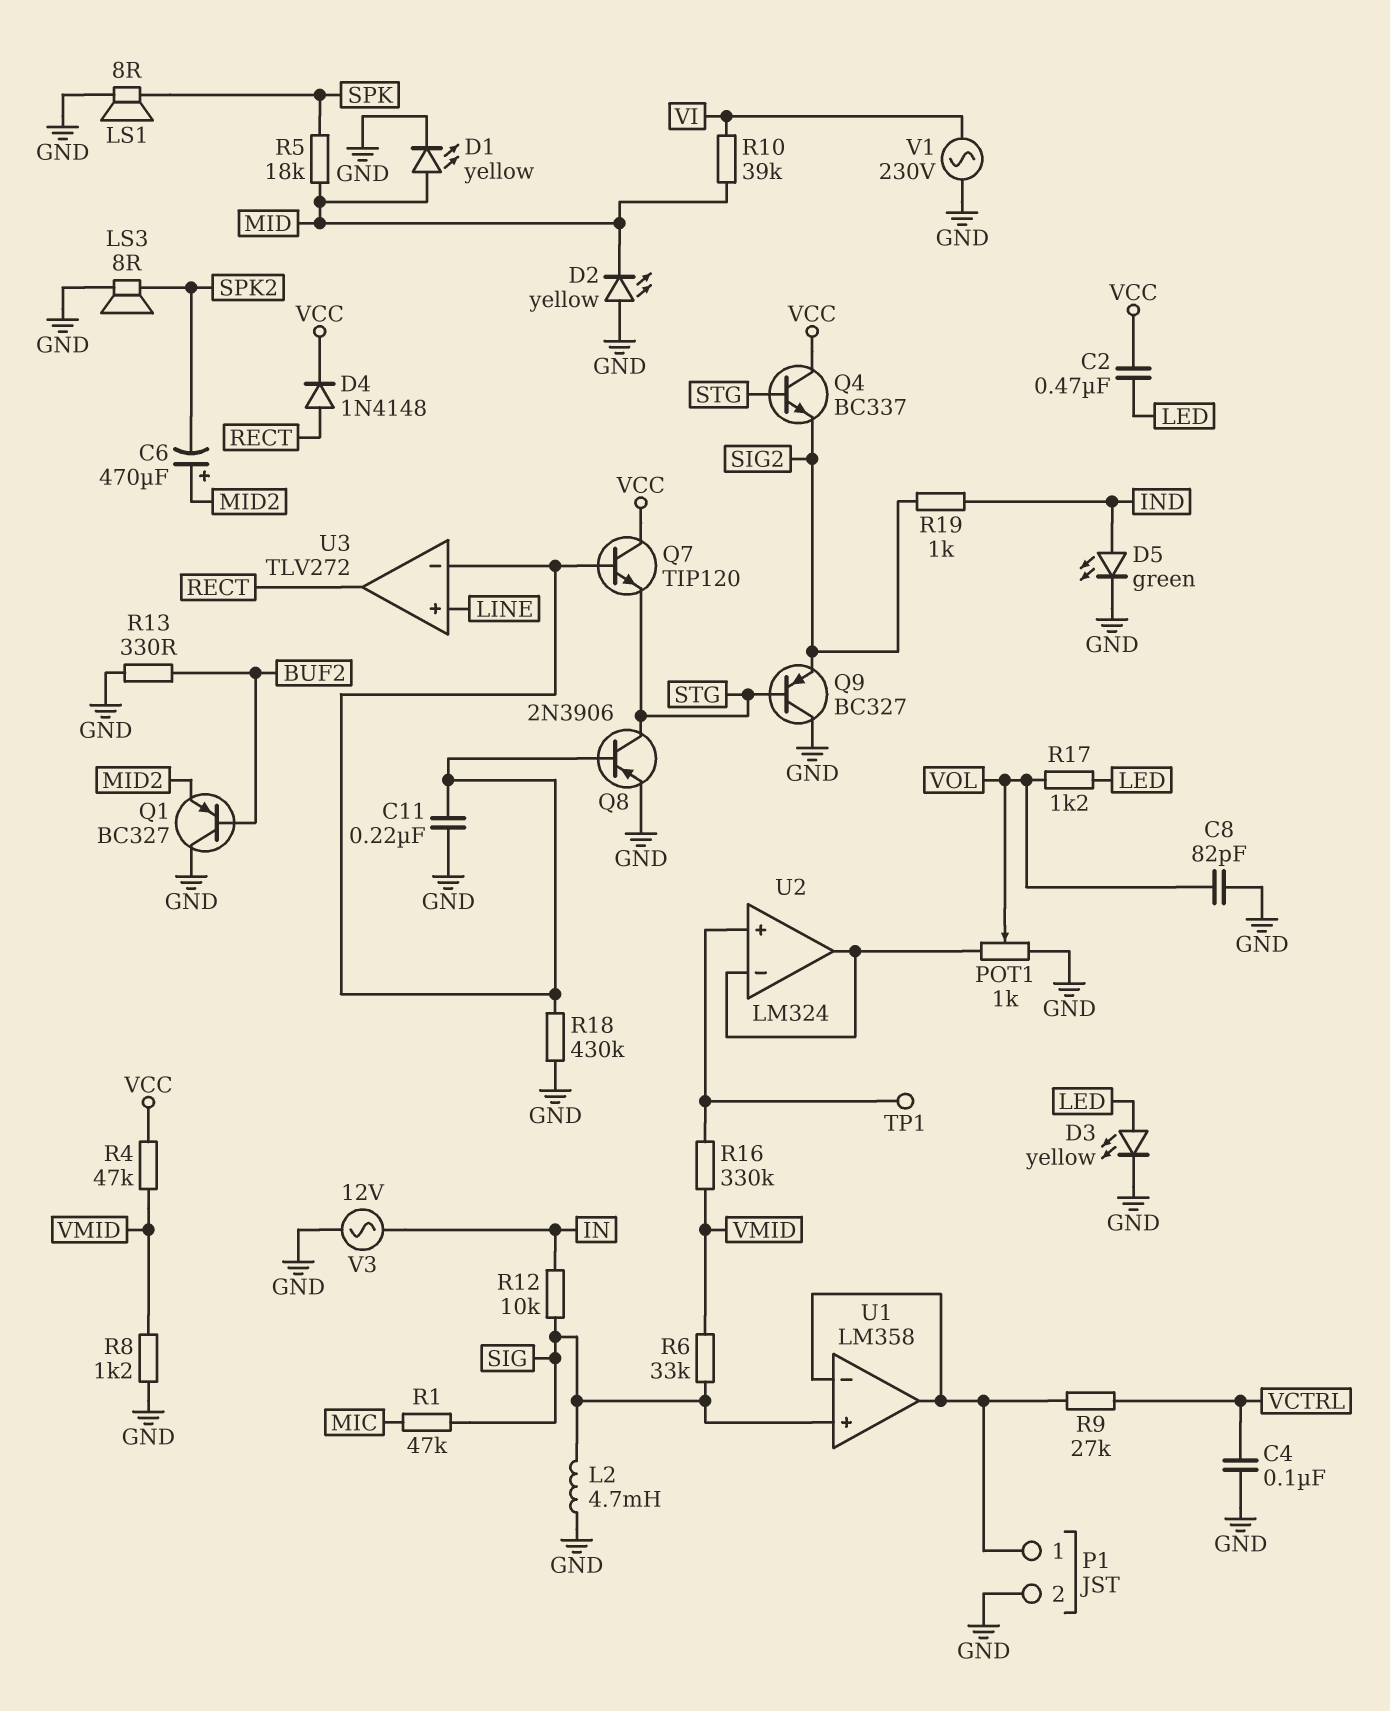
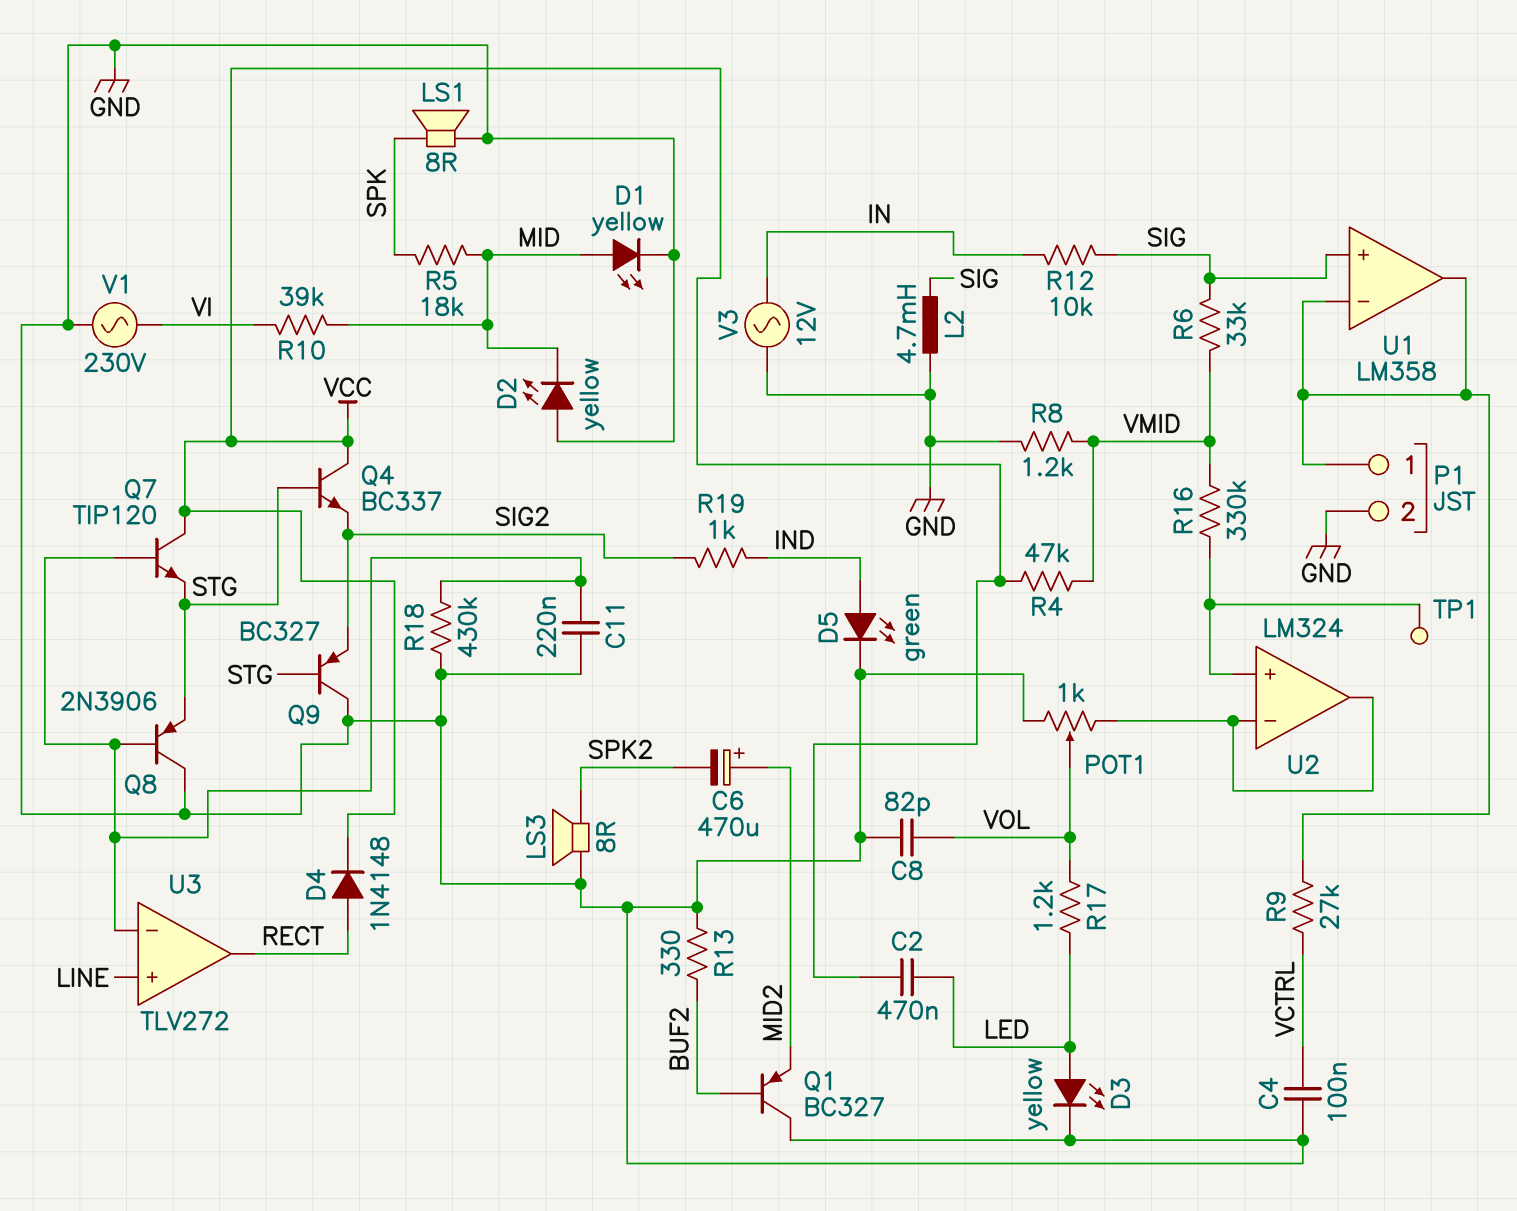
Q8: PNP 2N3906 (B U3/in-, C STG, E GND) -> PNP 2N3906 (B U3/in-, C GND, E STG)
R1: 47k (MIC, SIG) -> none

